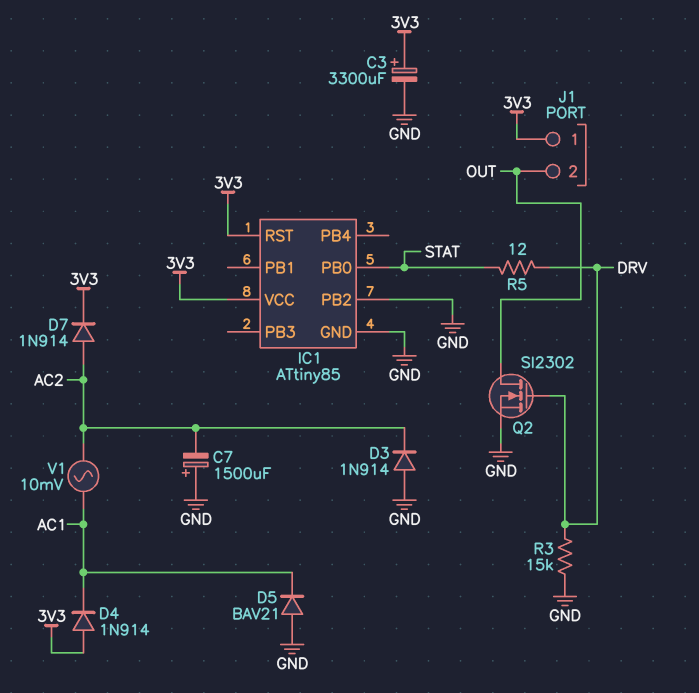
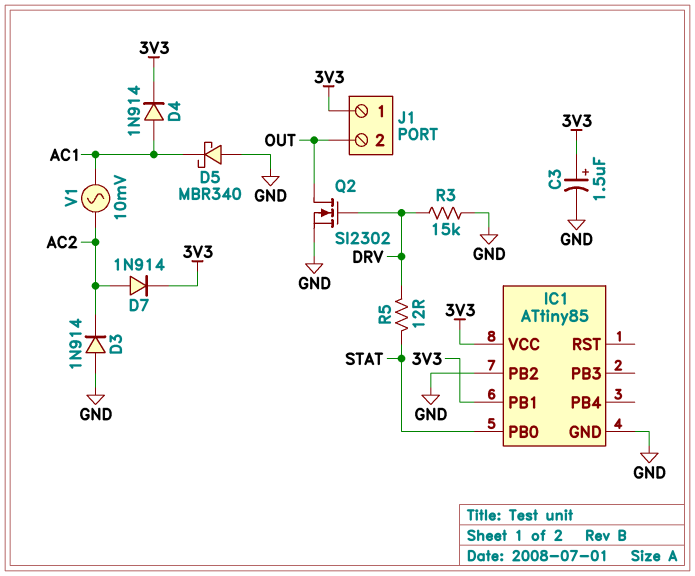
C3: 3300uF (plus 3V3, minus GND) -> 1.5uF (plus 3V3, minus GND)
C7: 1500uF (plus GND, minus AC2) -> none
D4: diode 1N914 (A 3V3, K AC1) -> diode 1N914 (A AC1, K 3V3)
D5: diode BAV21 (A GND, K AC1) -> schottky MBR340 (A GND, K AC1)
IC1 pin PB1: none -> 3V3
IC1 pin RST: 3V3 -> none

